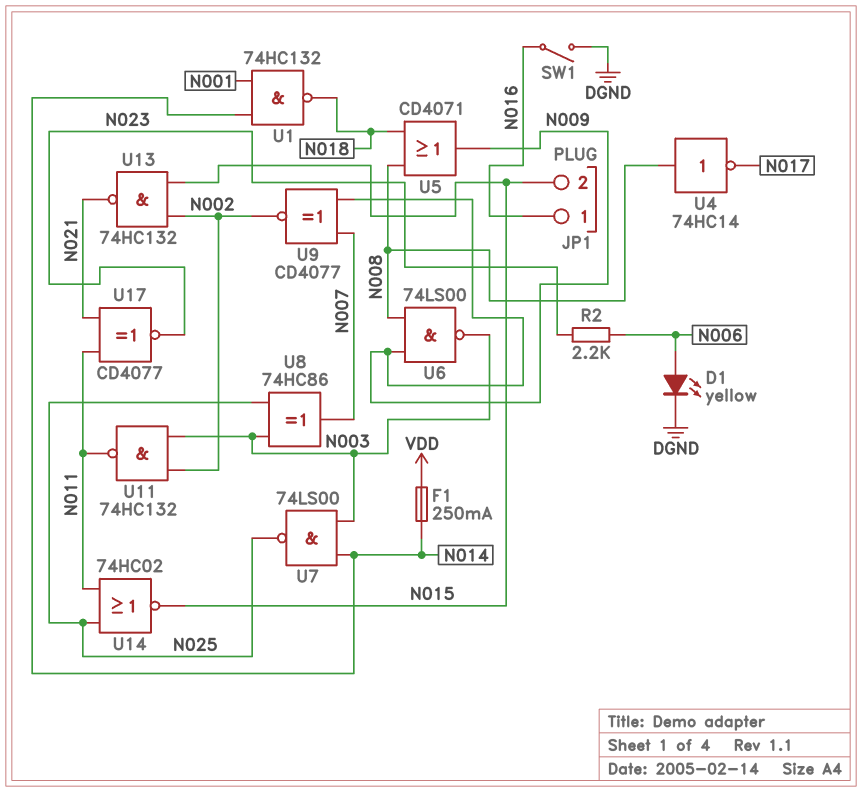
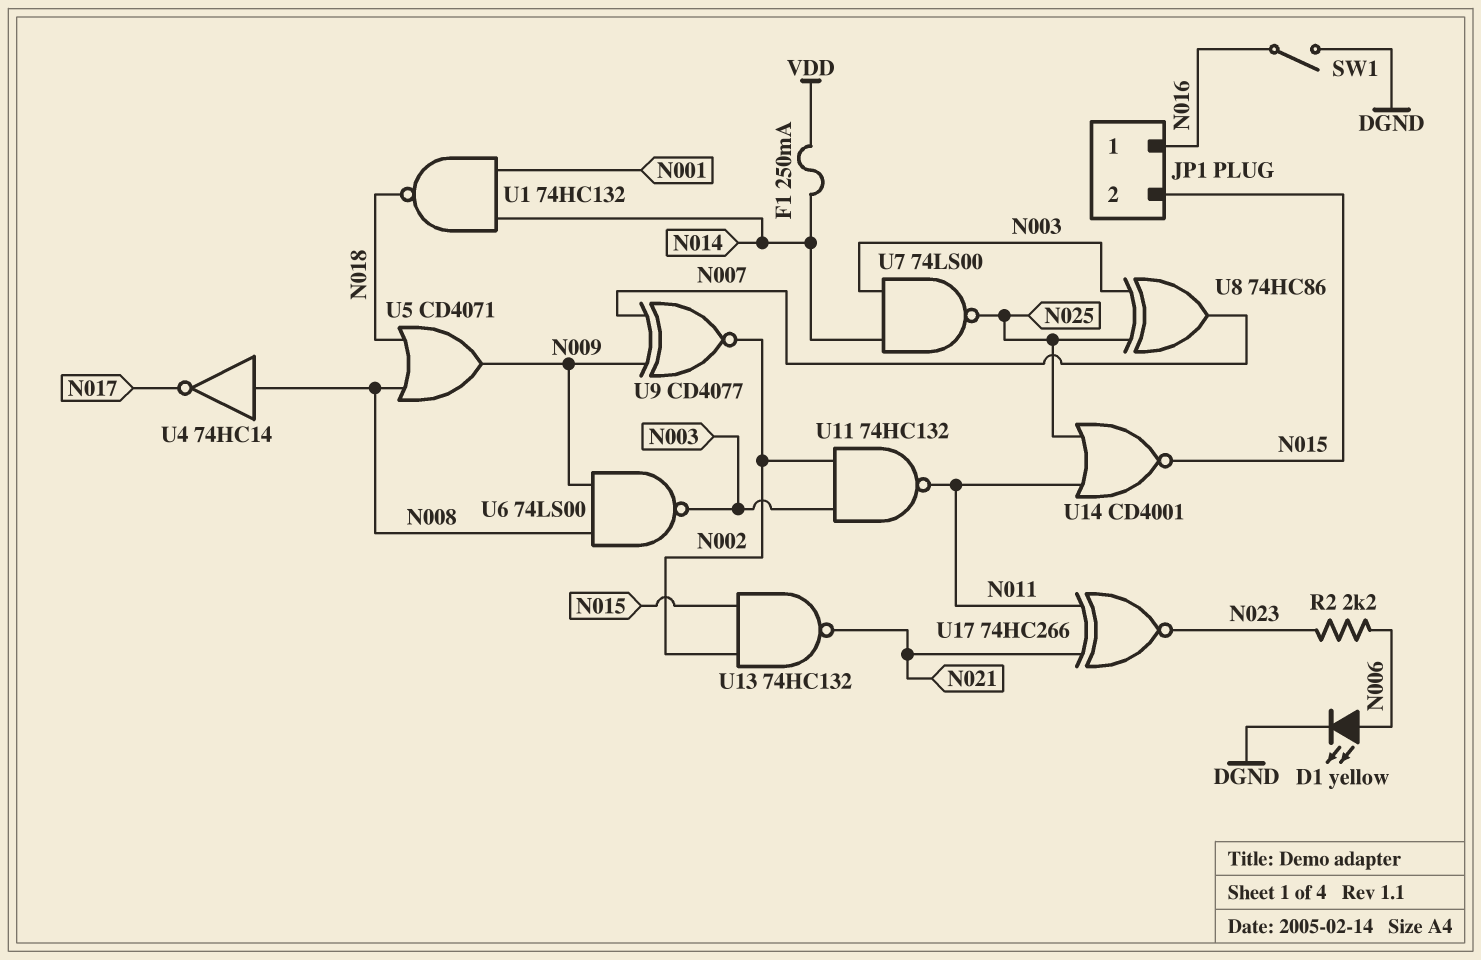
U14: NOR 74HC02 (in N011, in N025, out N015) -> NOR CD4001 (in N011, in N025, out N015)
U17: XNOR CD4077 (in N011, in N021, out N023) -> XNOR 74HC266 (in N011, in N021, out N023)

